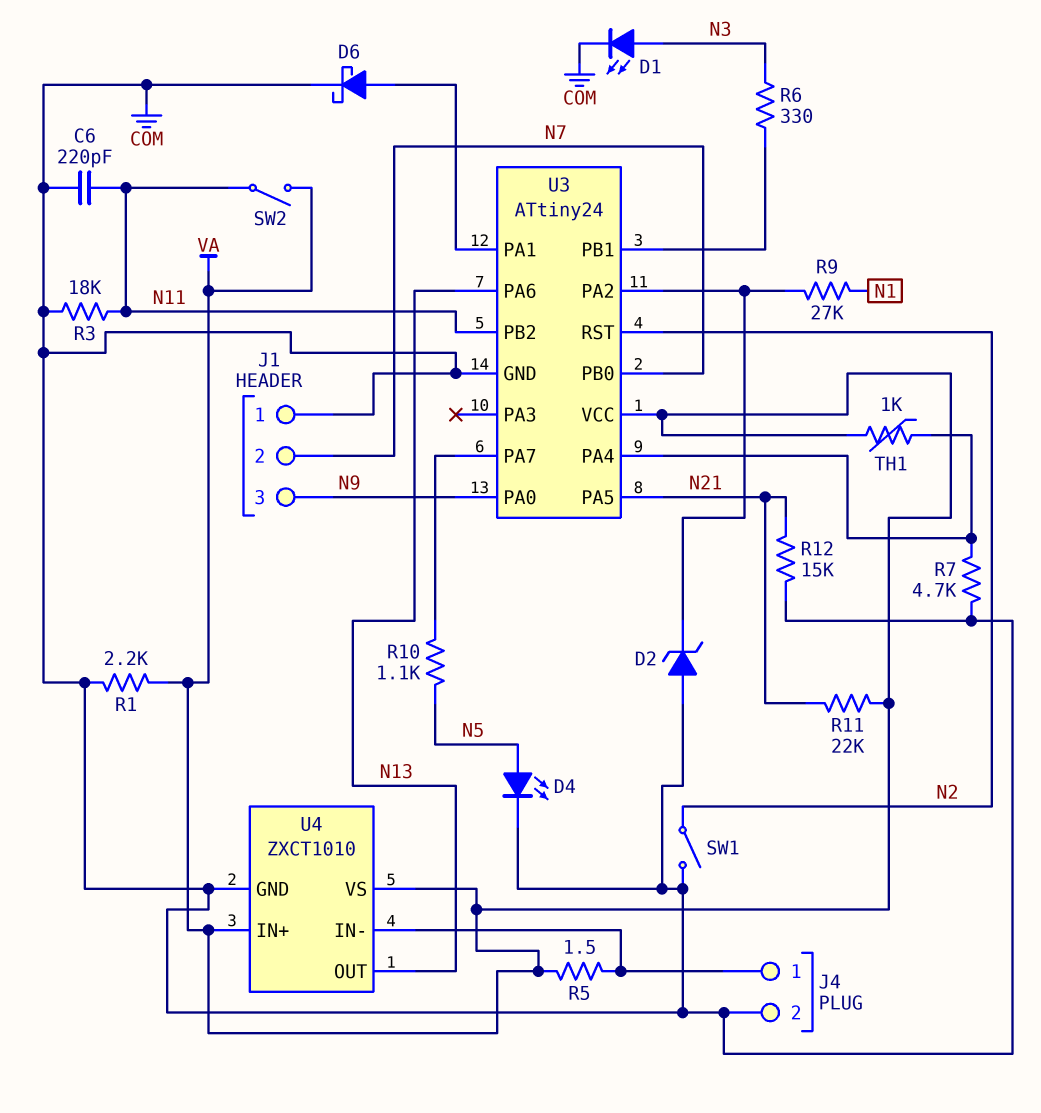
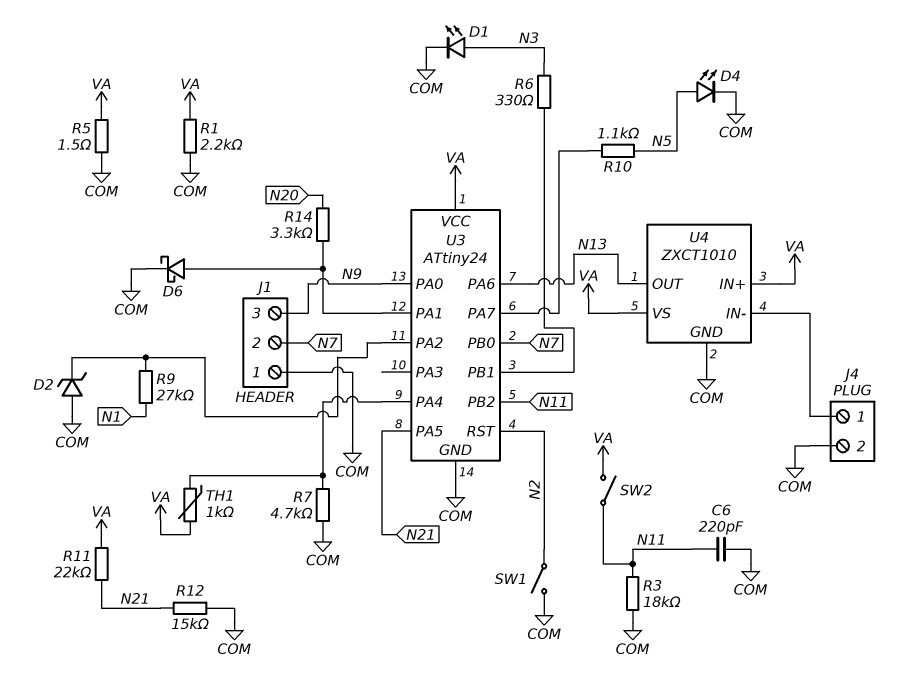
R5: 1.5 (J4/1, VA) -> 1.5 (COM, VA)
R14: none -> 3.3k (N20, U3/PA1)

